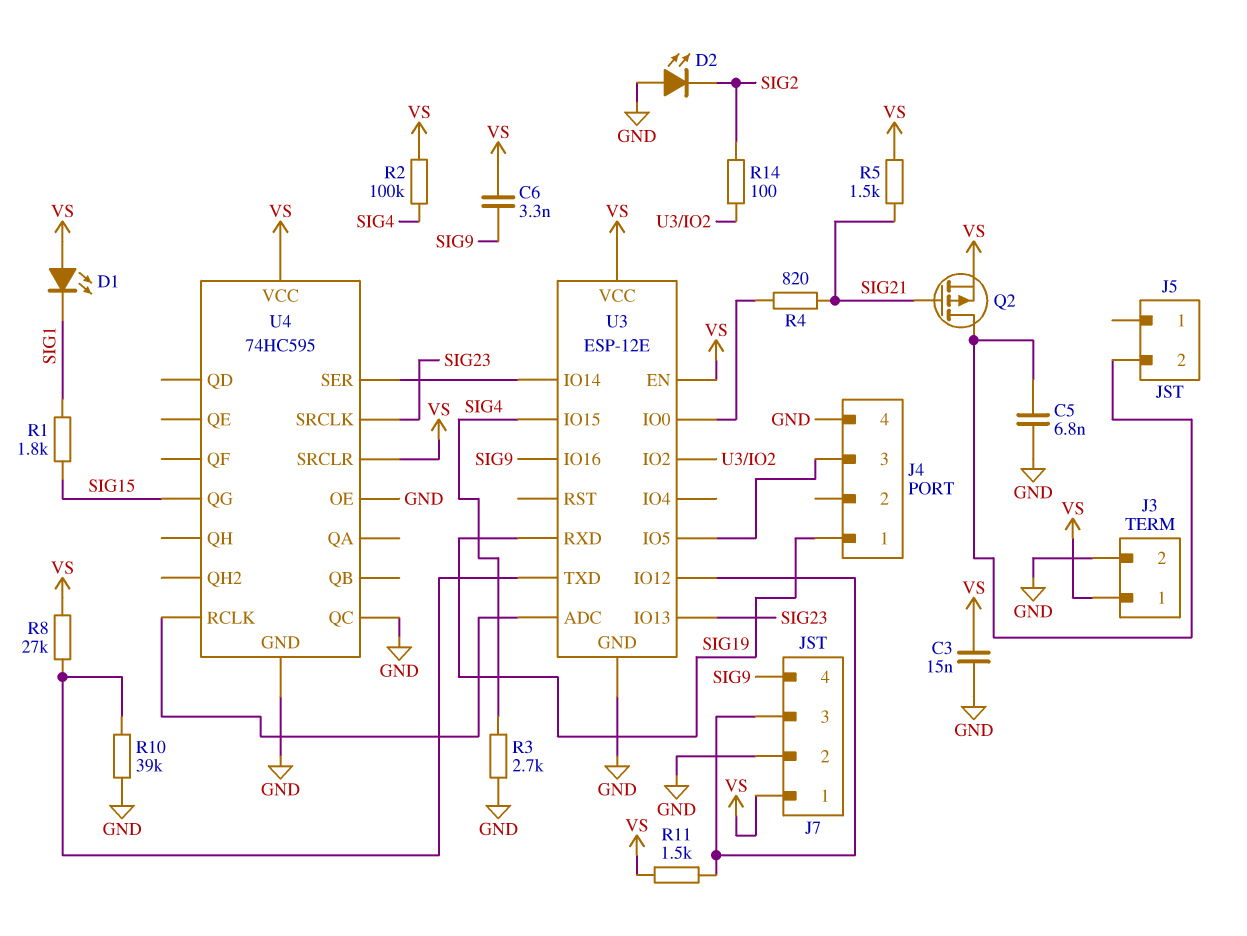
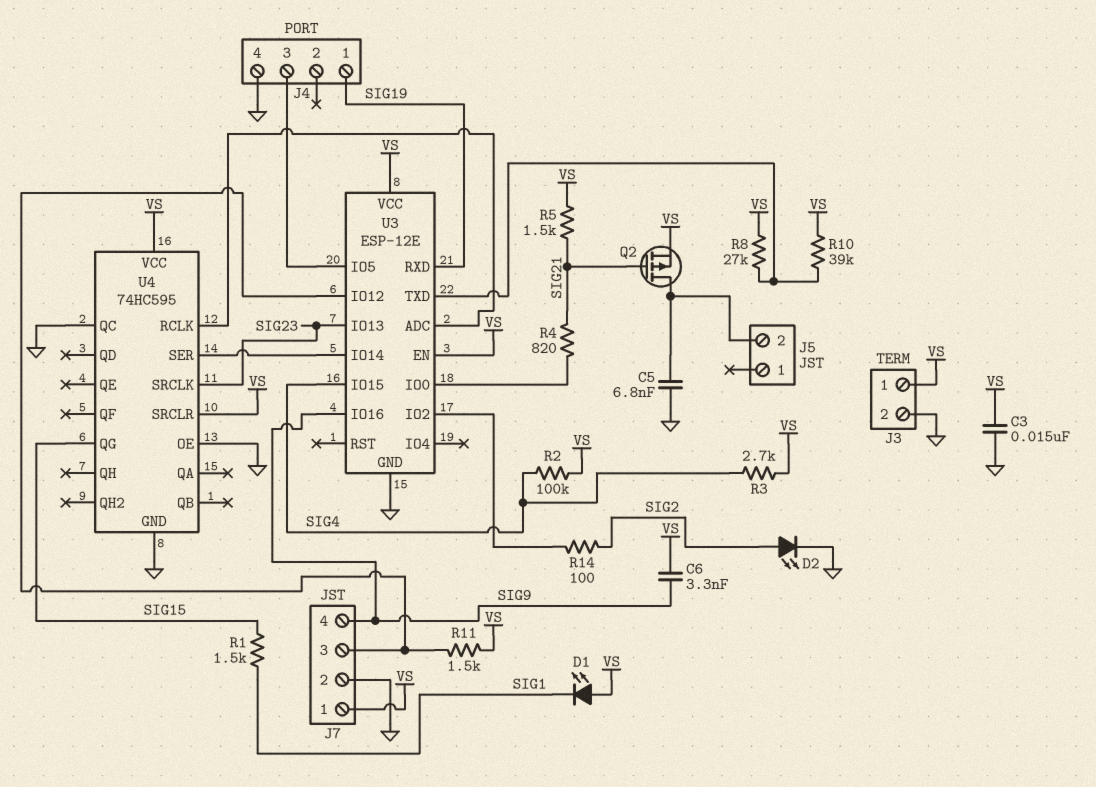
D2: LED (A GND, K SIG2) -> LED (A SIG2, K GND)
R1: 1.8k (SIG1, SIG15) -> 1.5k (SIG1, SIG15)
R3: 2.7k (GND, SIG4) -> 2.7k (SIG4, VS)
R10: 39k (GND, U3/TXD) -> 39k (U3/TXD, VS)

